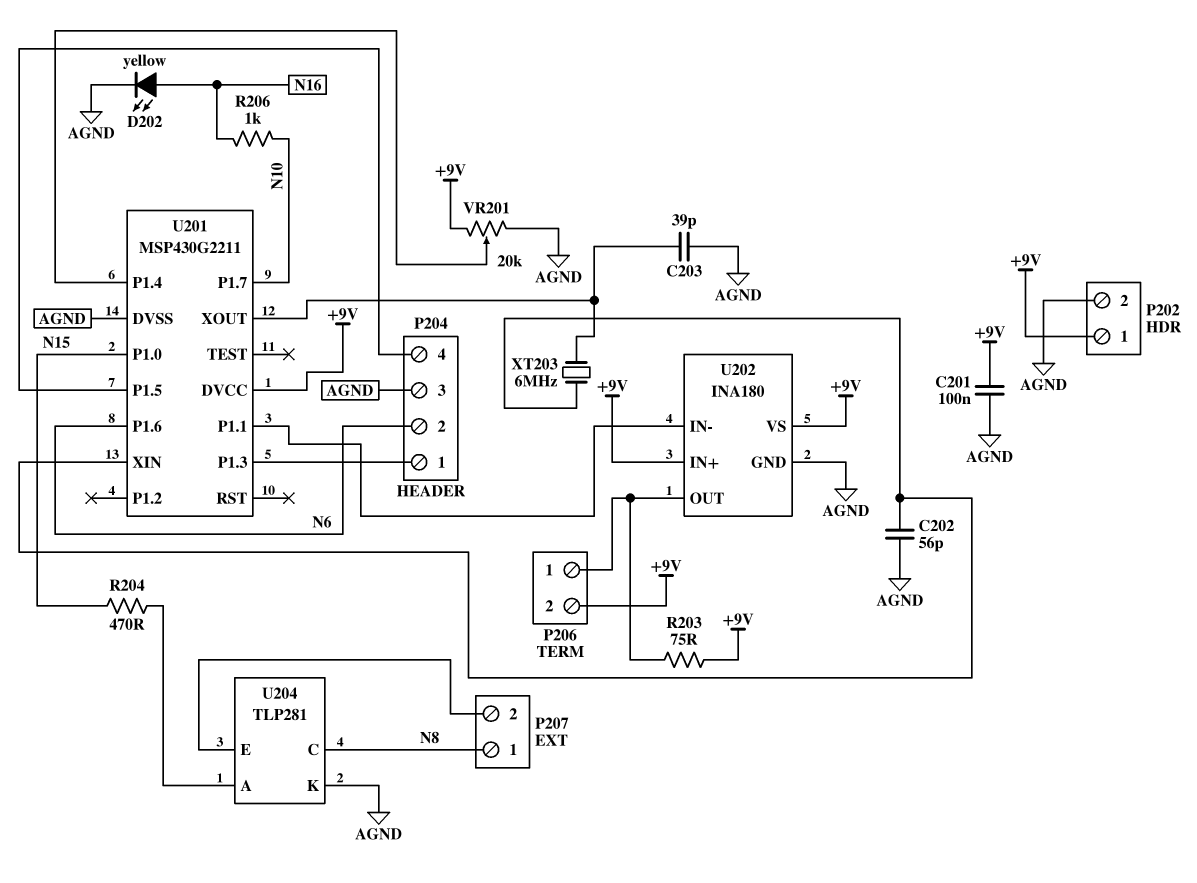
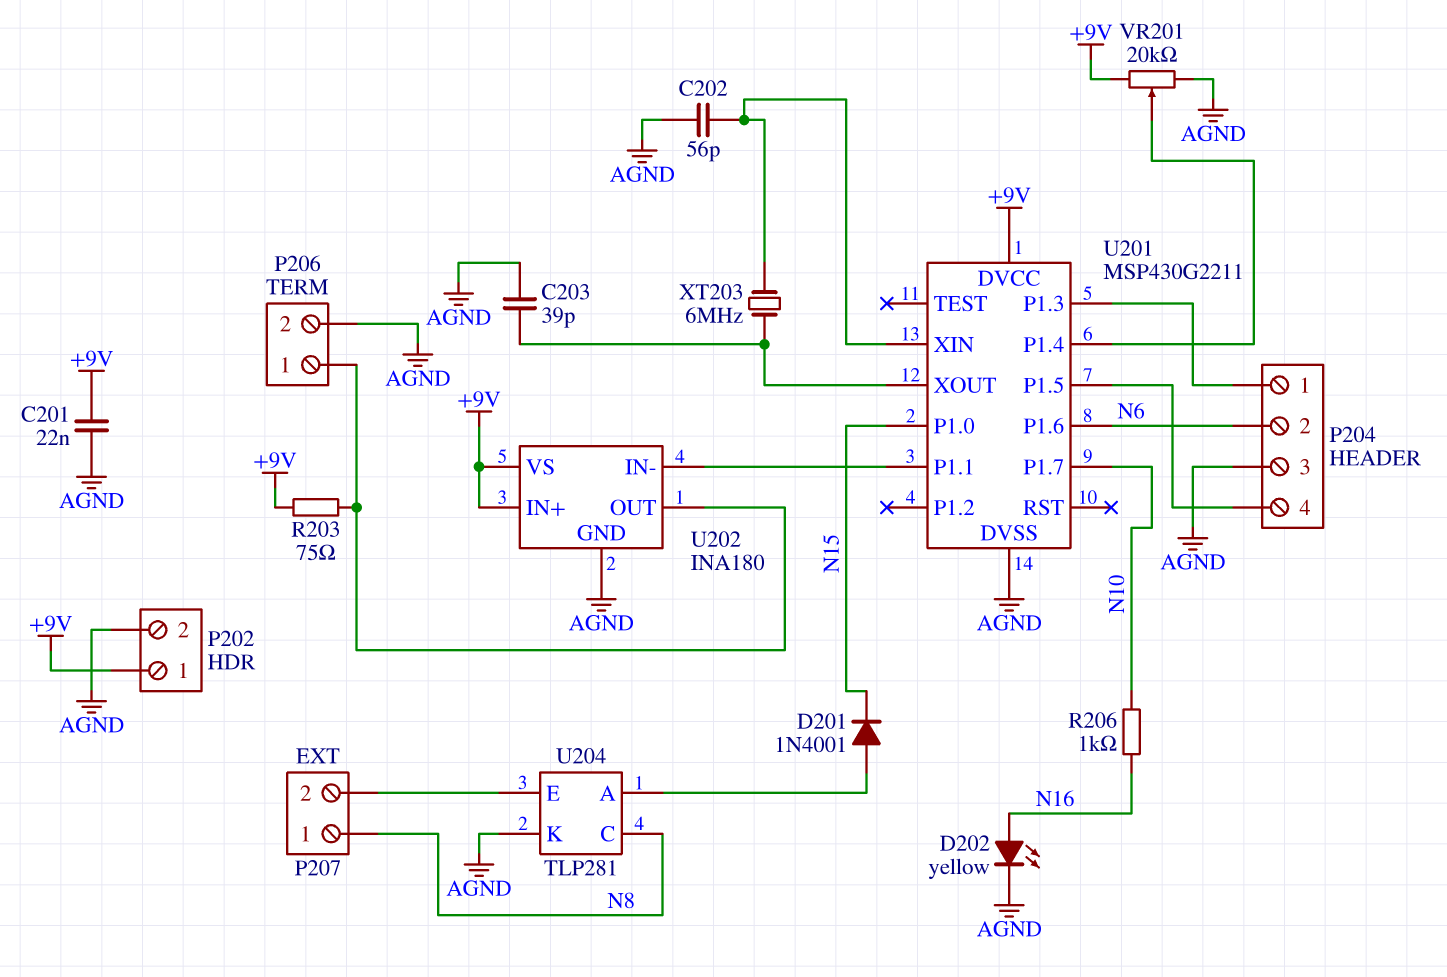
C201: 100nF (+9V, AGND) -> 22nF (+9V, AGND)
D201: none -> diode 1N4001 (A U204/A, K N15)
P206 pin 2: +9V -> AGND
R204: 470 (N15, U204/A) -> none

